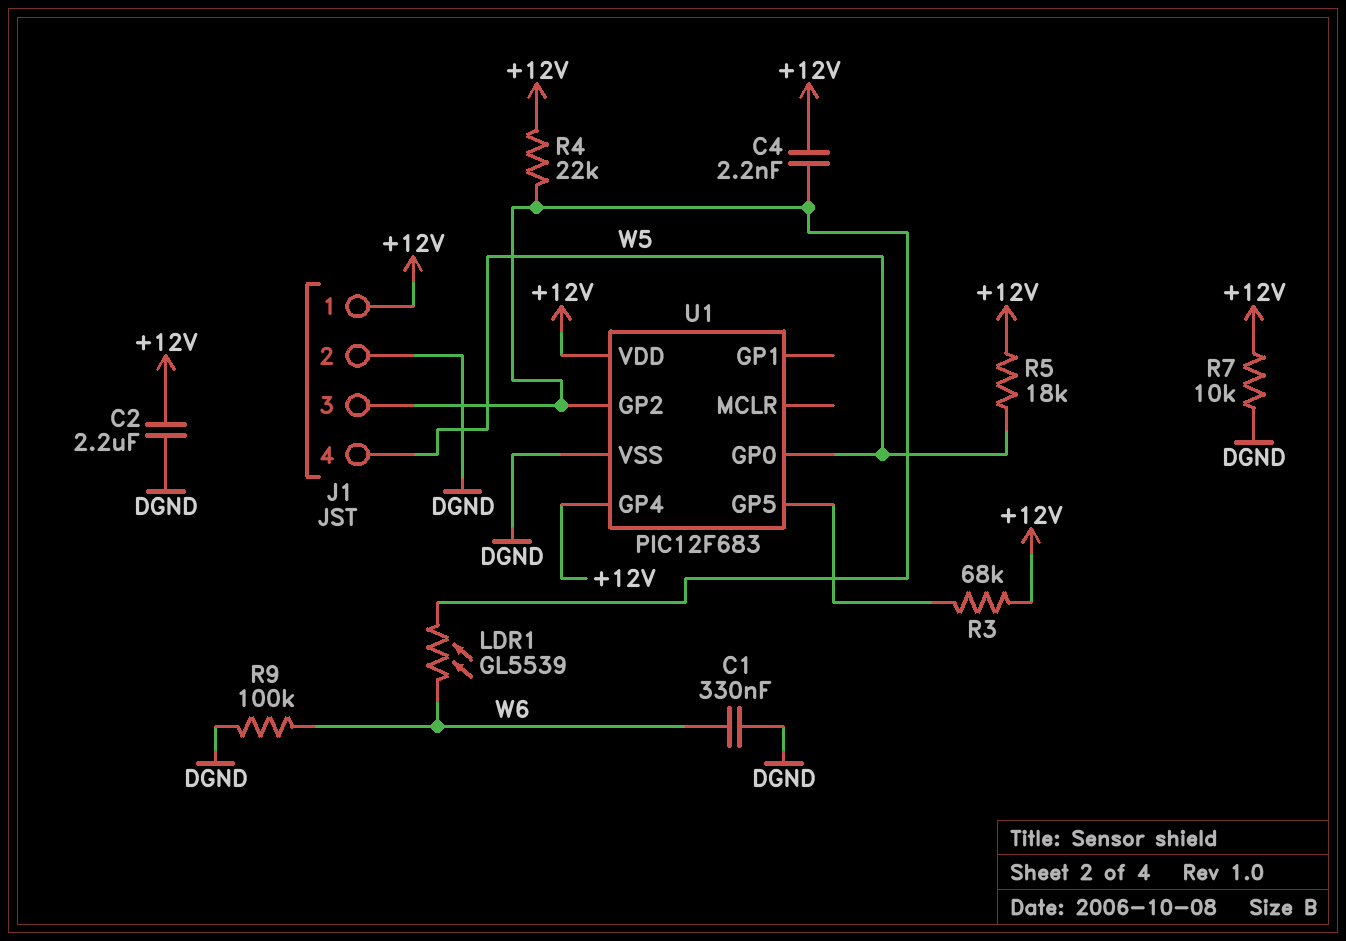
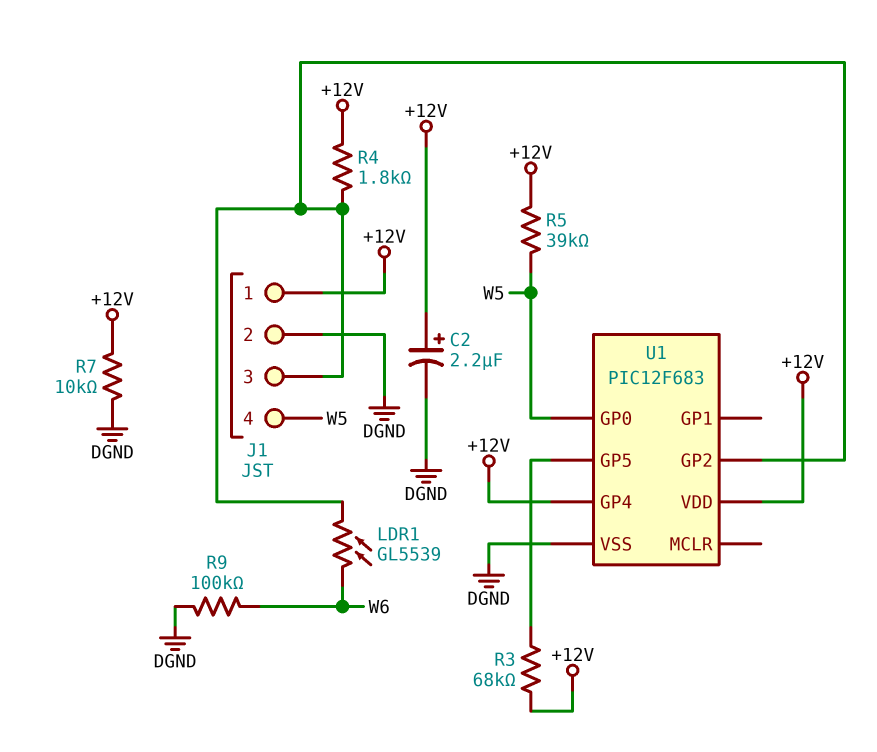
C1: 330nF (DGND, W6) -> none
C2: 2.2uF (+12V, DGND) -> 2.2uF (plus +12V, minus DGND)
C4: 2.2nF (+12V, J1/3) -> none
R4: 22k (+12V, J1/3) -> 1.8k (+12V, J1/3)
R5: 18k (+12V, W5) -> 39k (+12V, W5)

